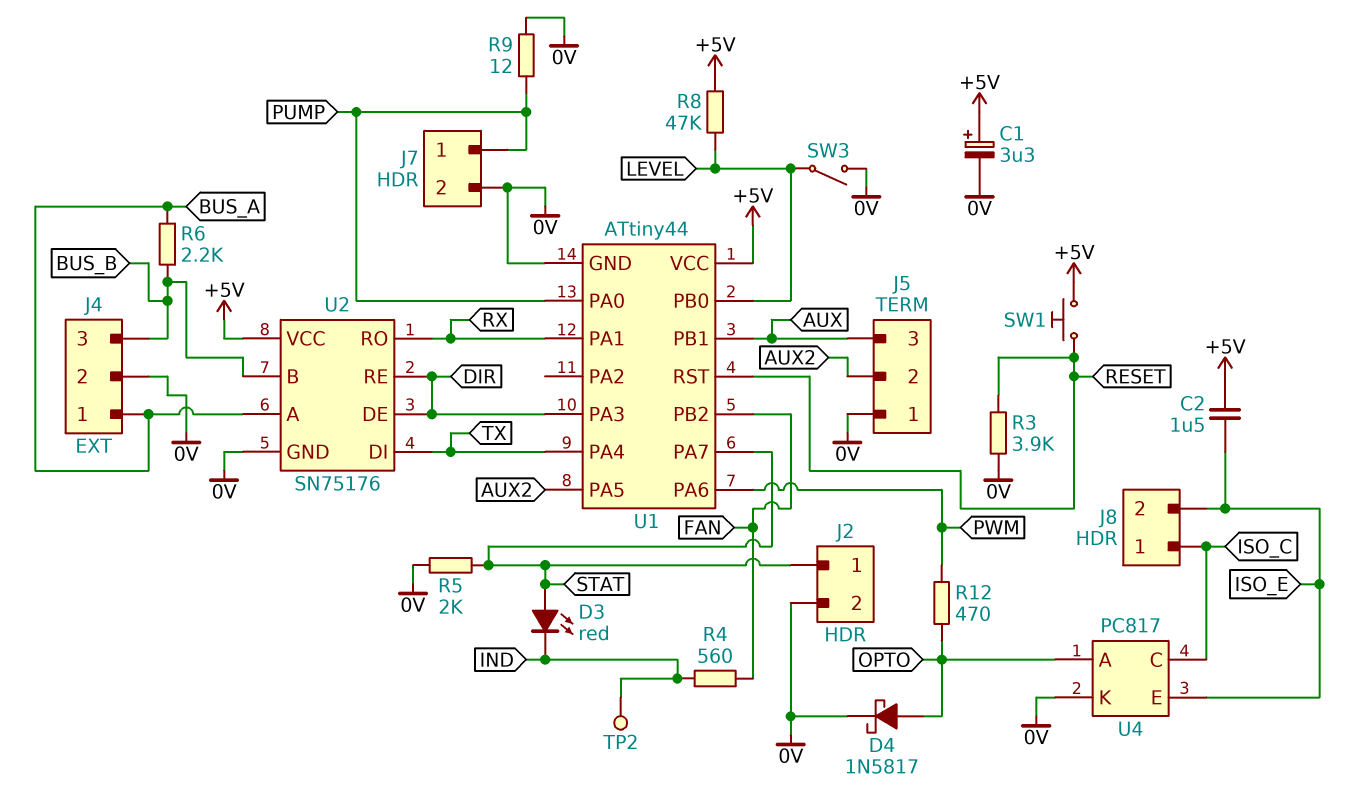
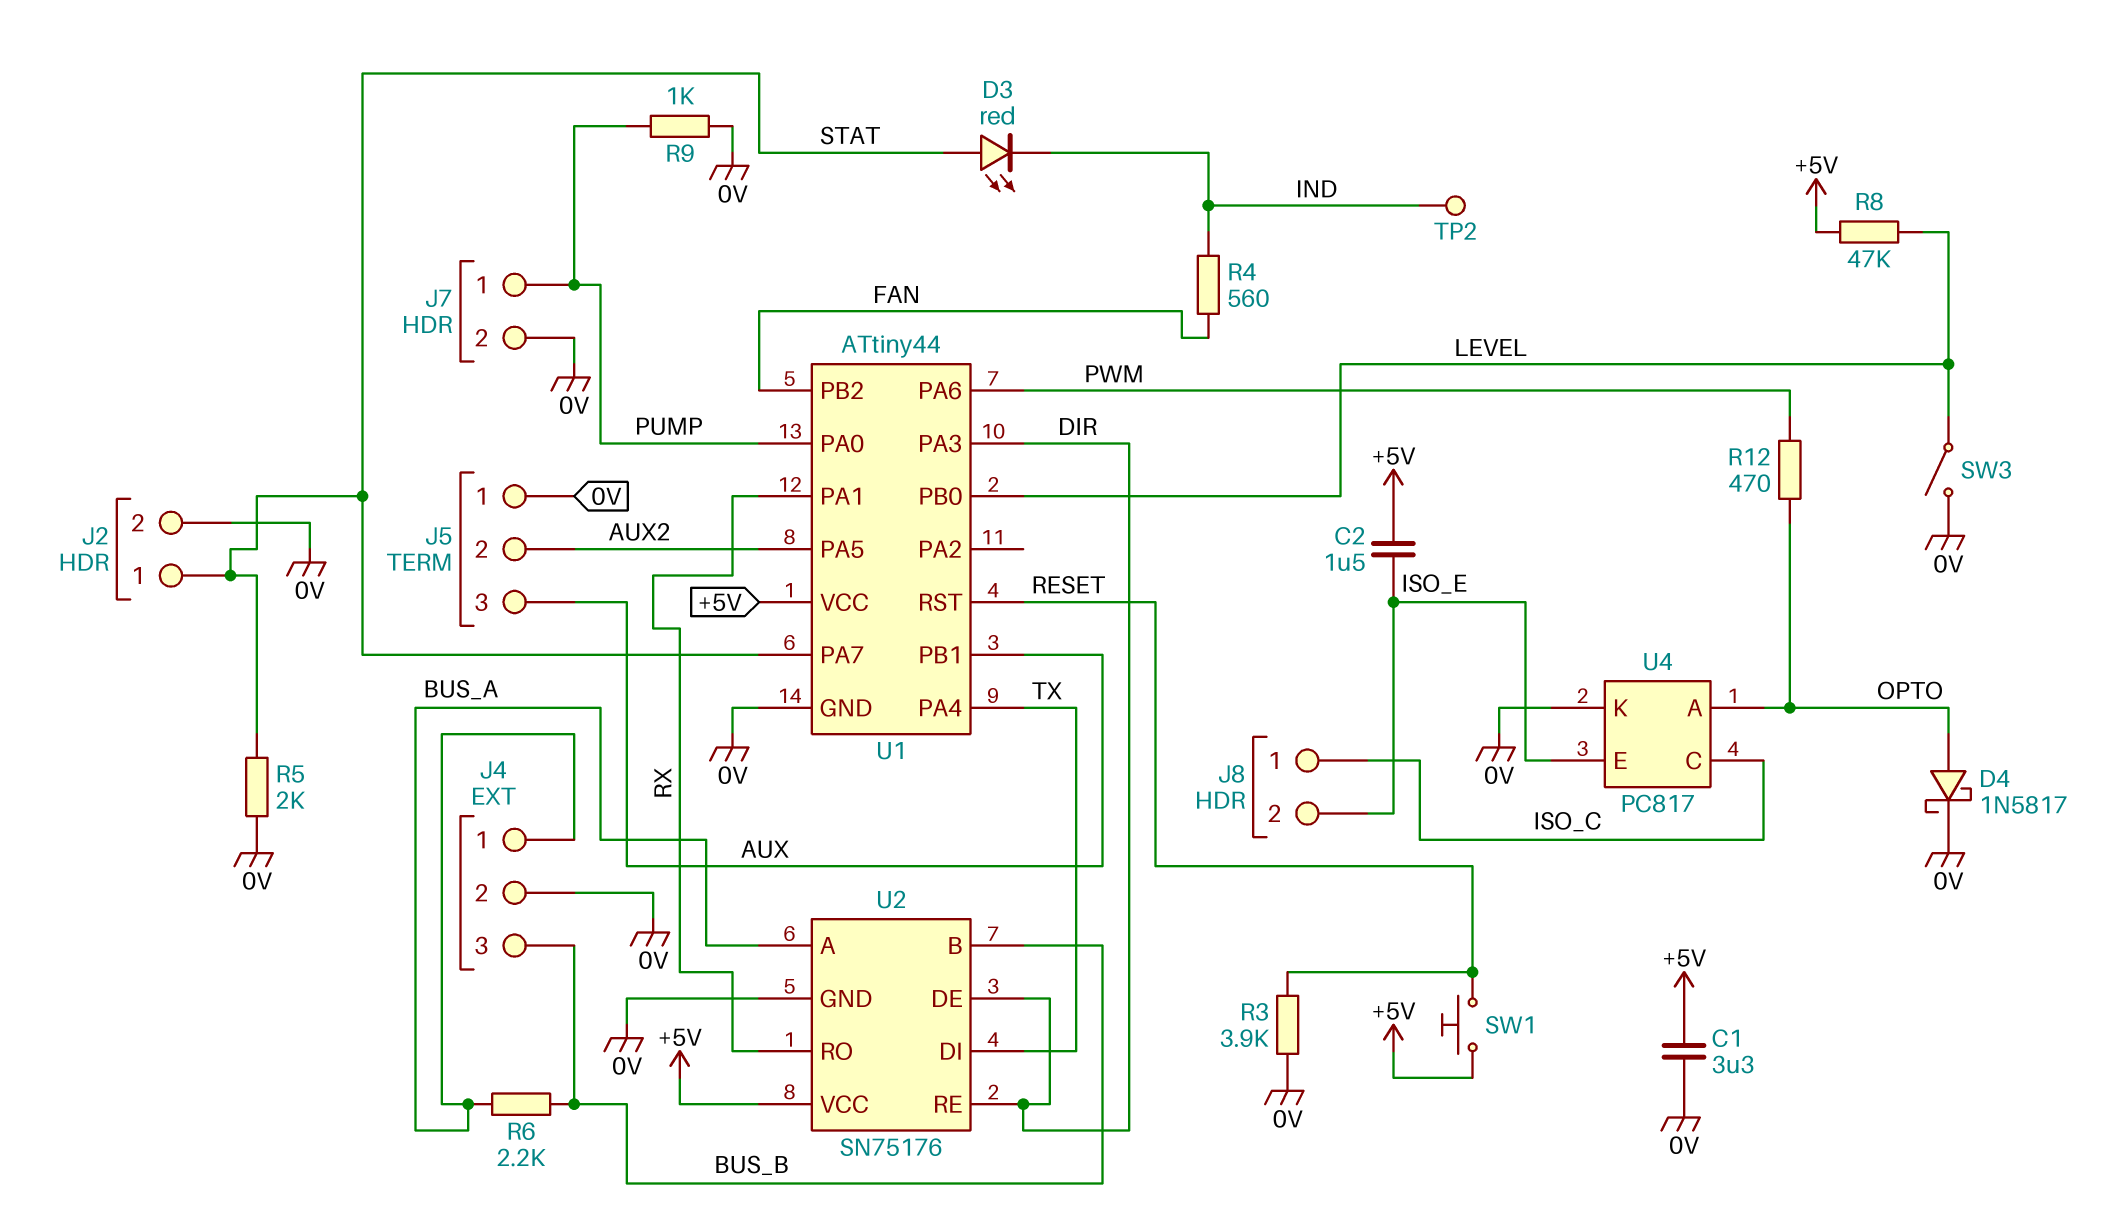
C1: 3.3uF (plus +5V, minus 0V) -> 3.3uF (+5V, 0V)
R9: 12 (0V, PUMP) -> 1k (0V, PUMP)

